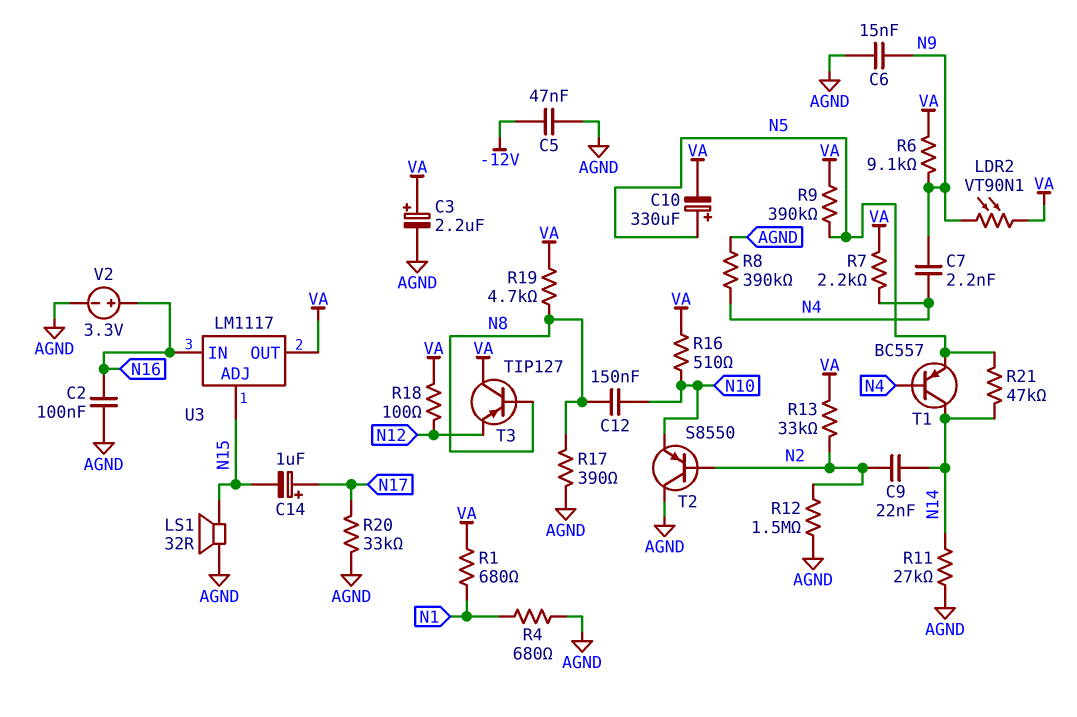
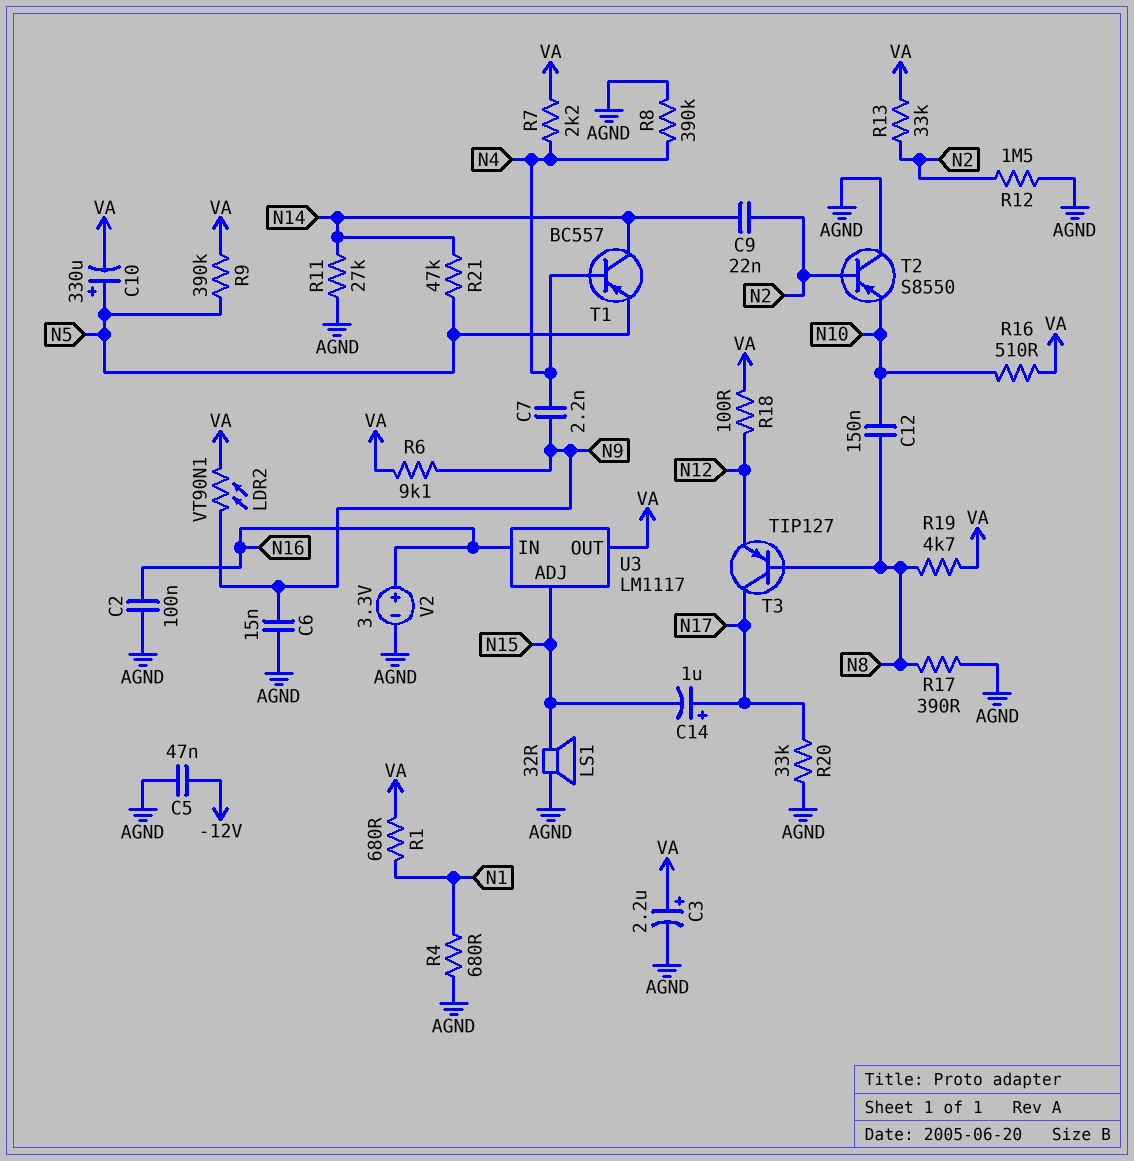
T3: PNP TIP127 (B N8, C VA, E N12) -> PNP TIP127 (B N8, C N17, E N12)

